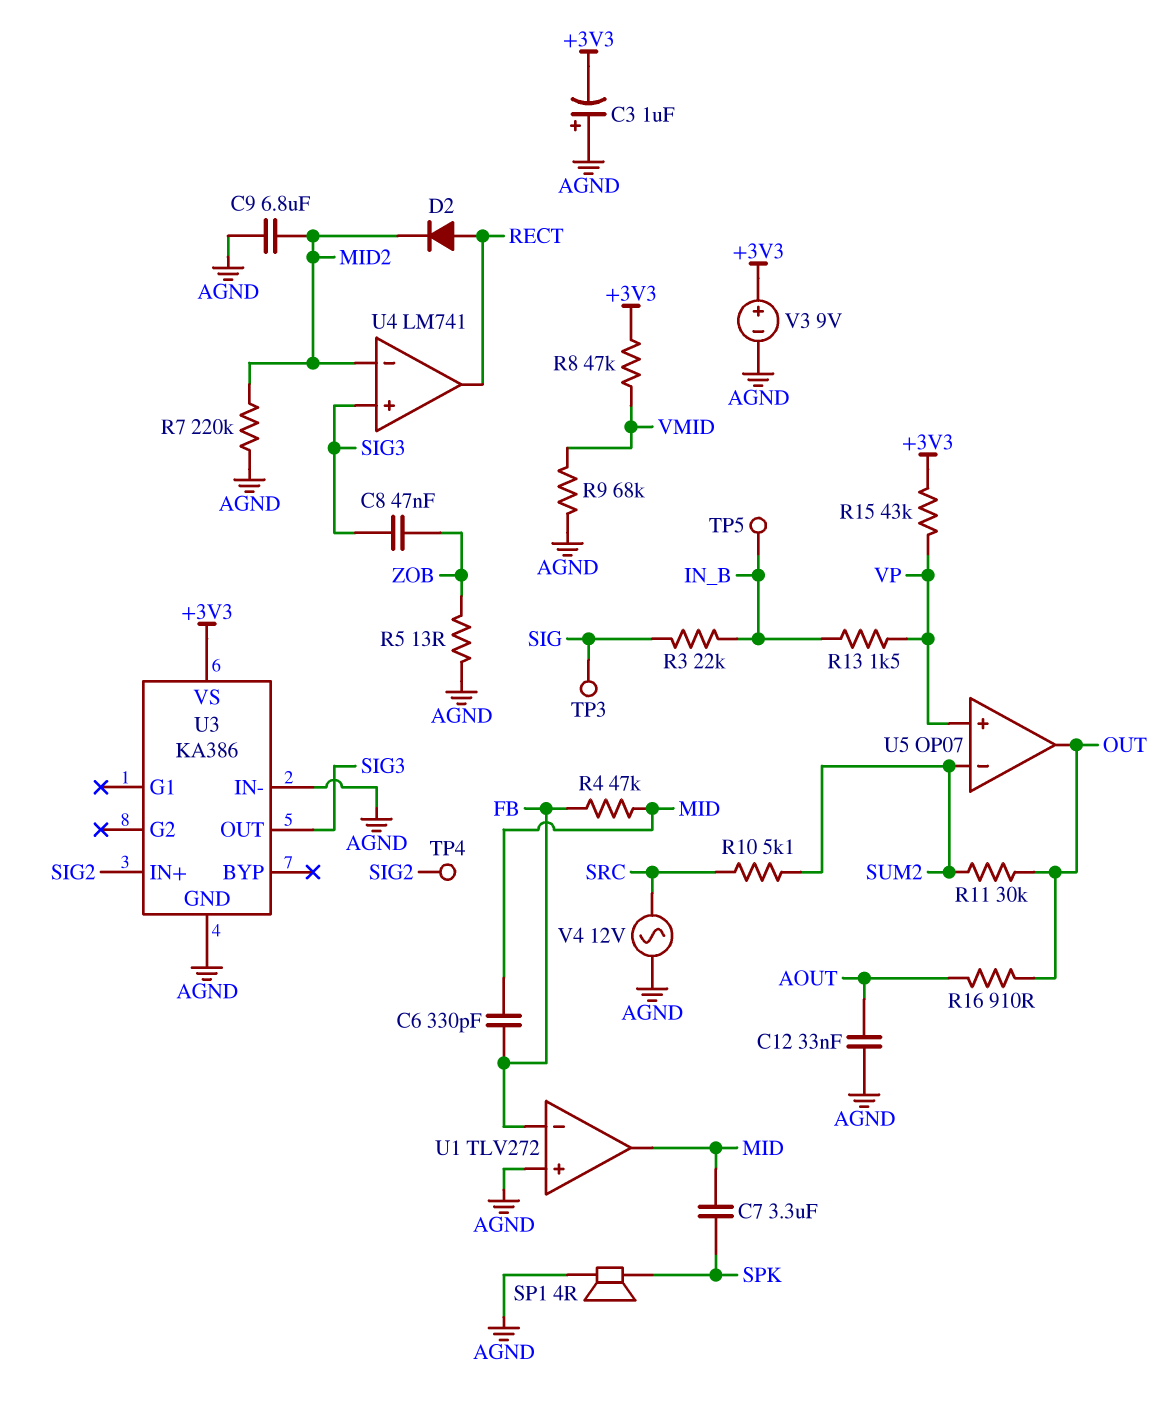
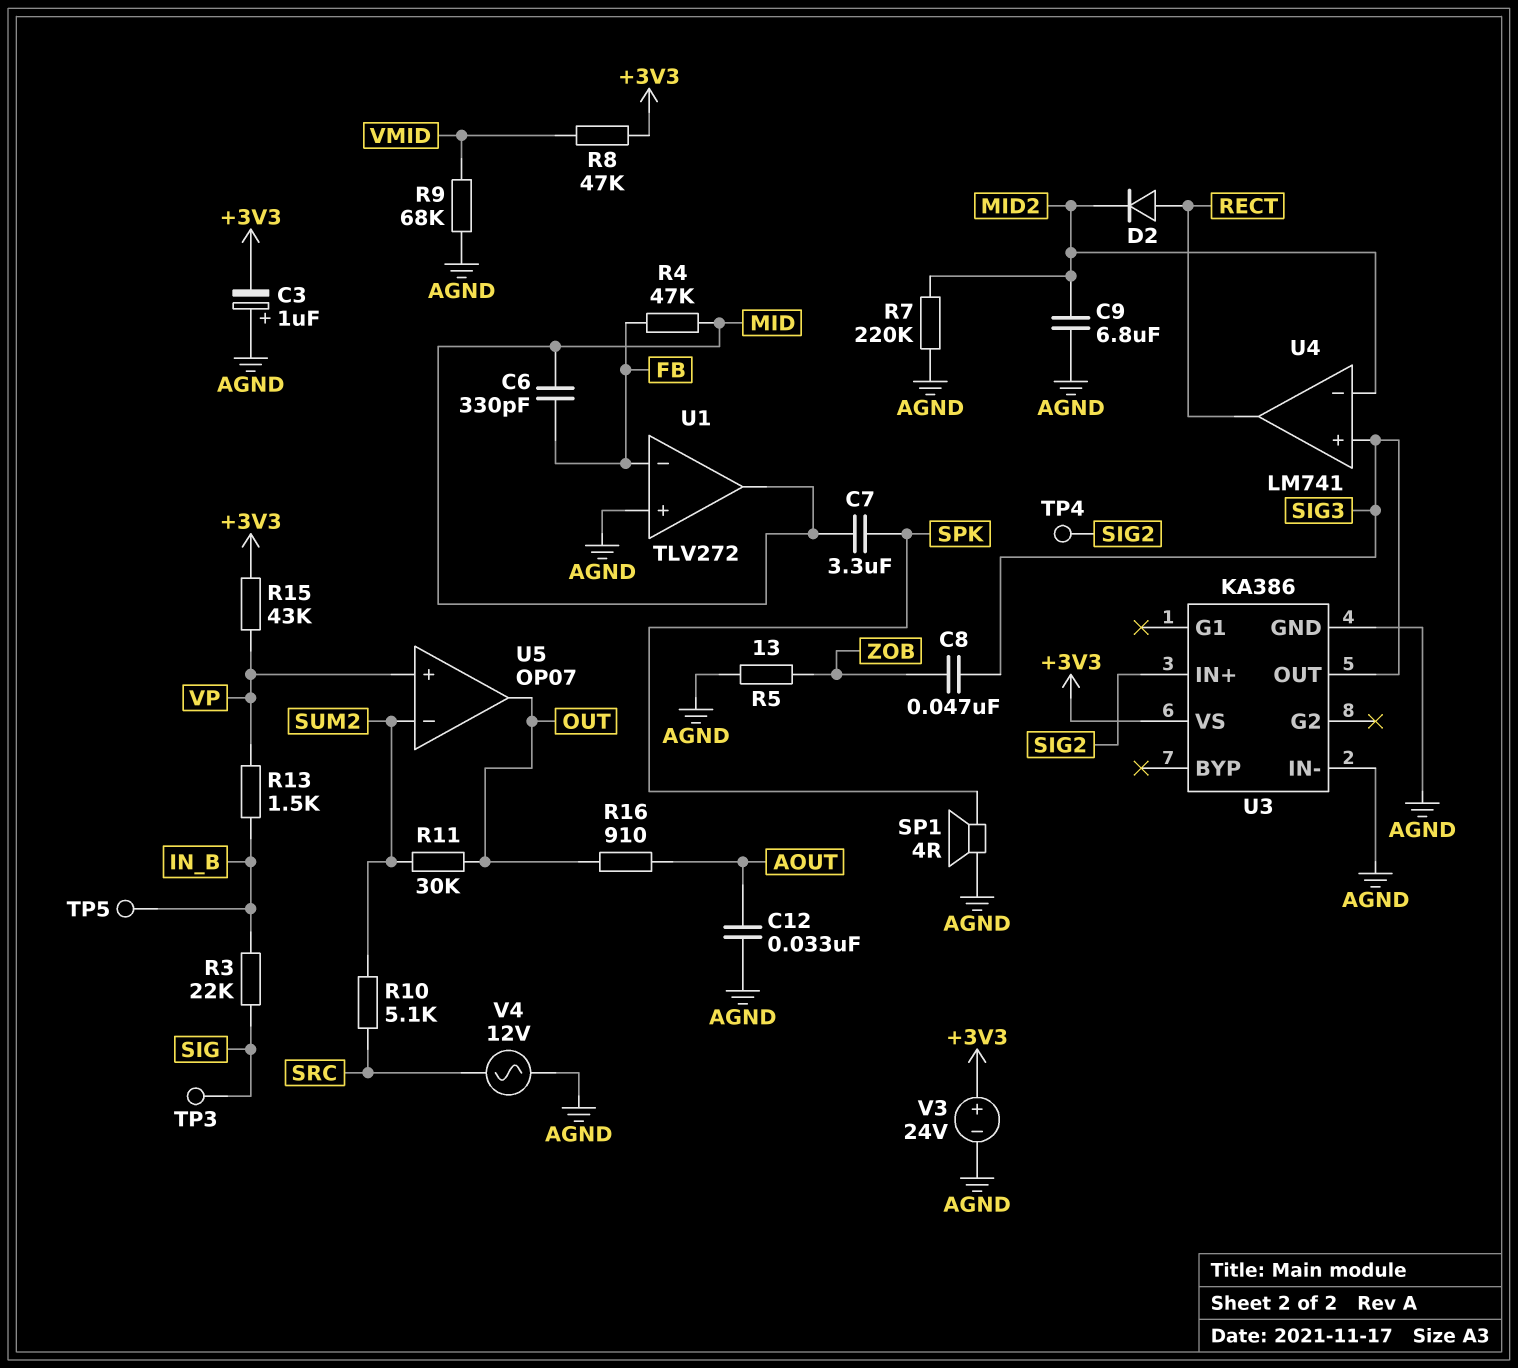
V3: 9V (plus +3V3, minus AGND) -> 24V (plus +3V3, minus AGND)

